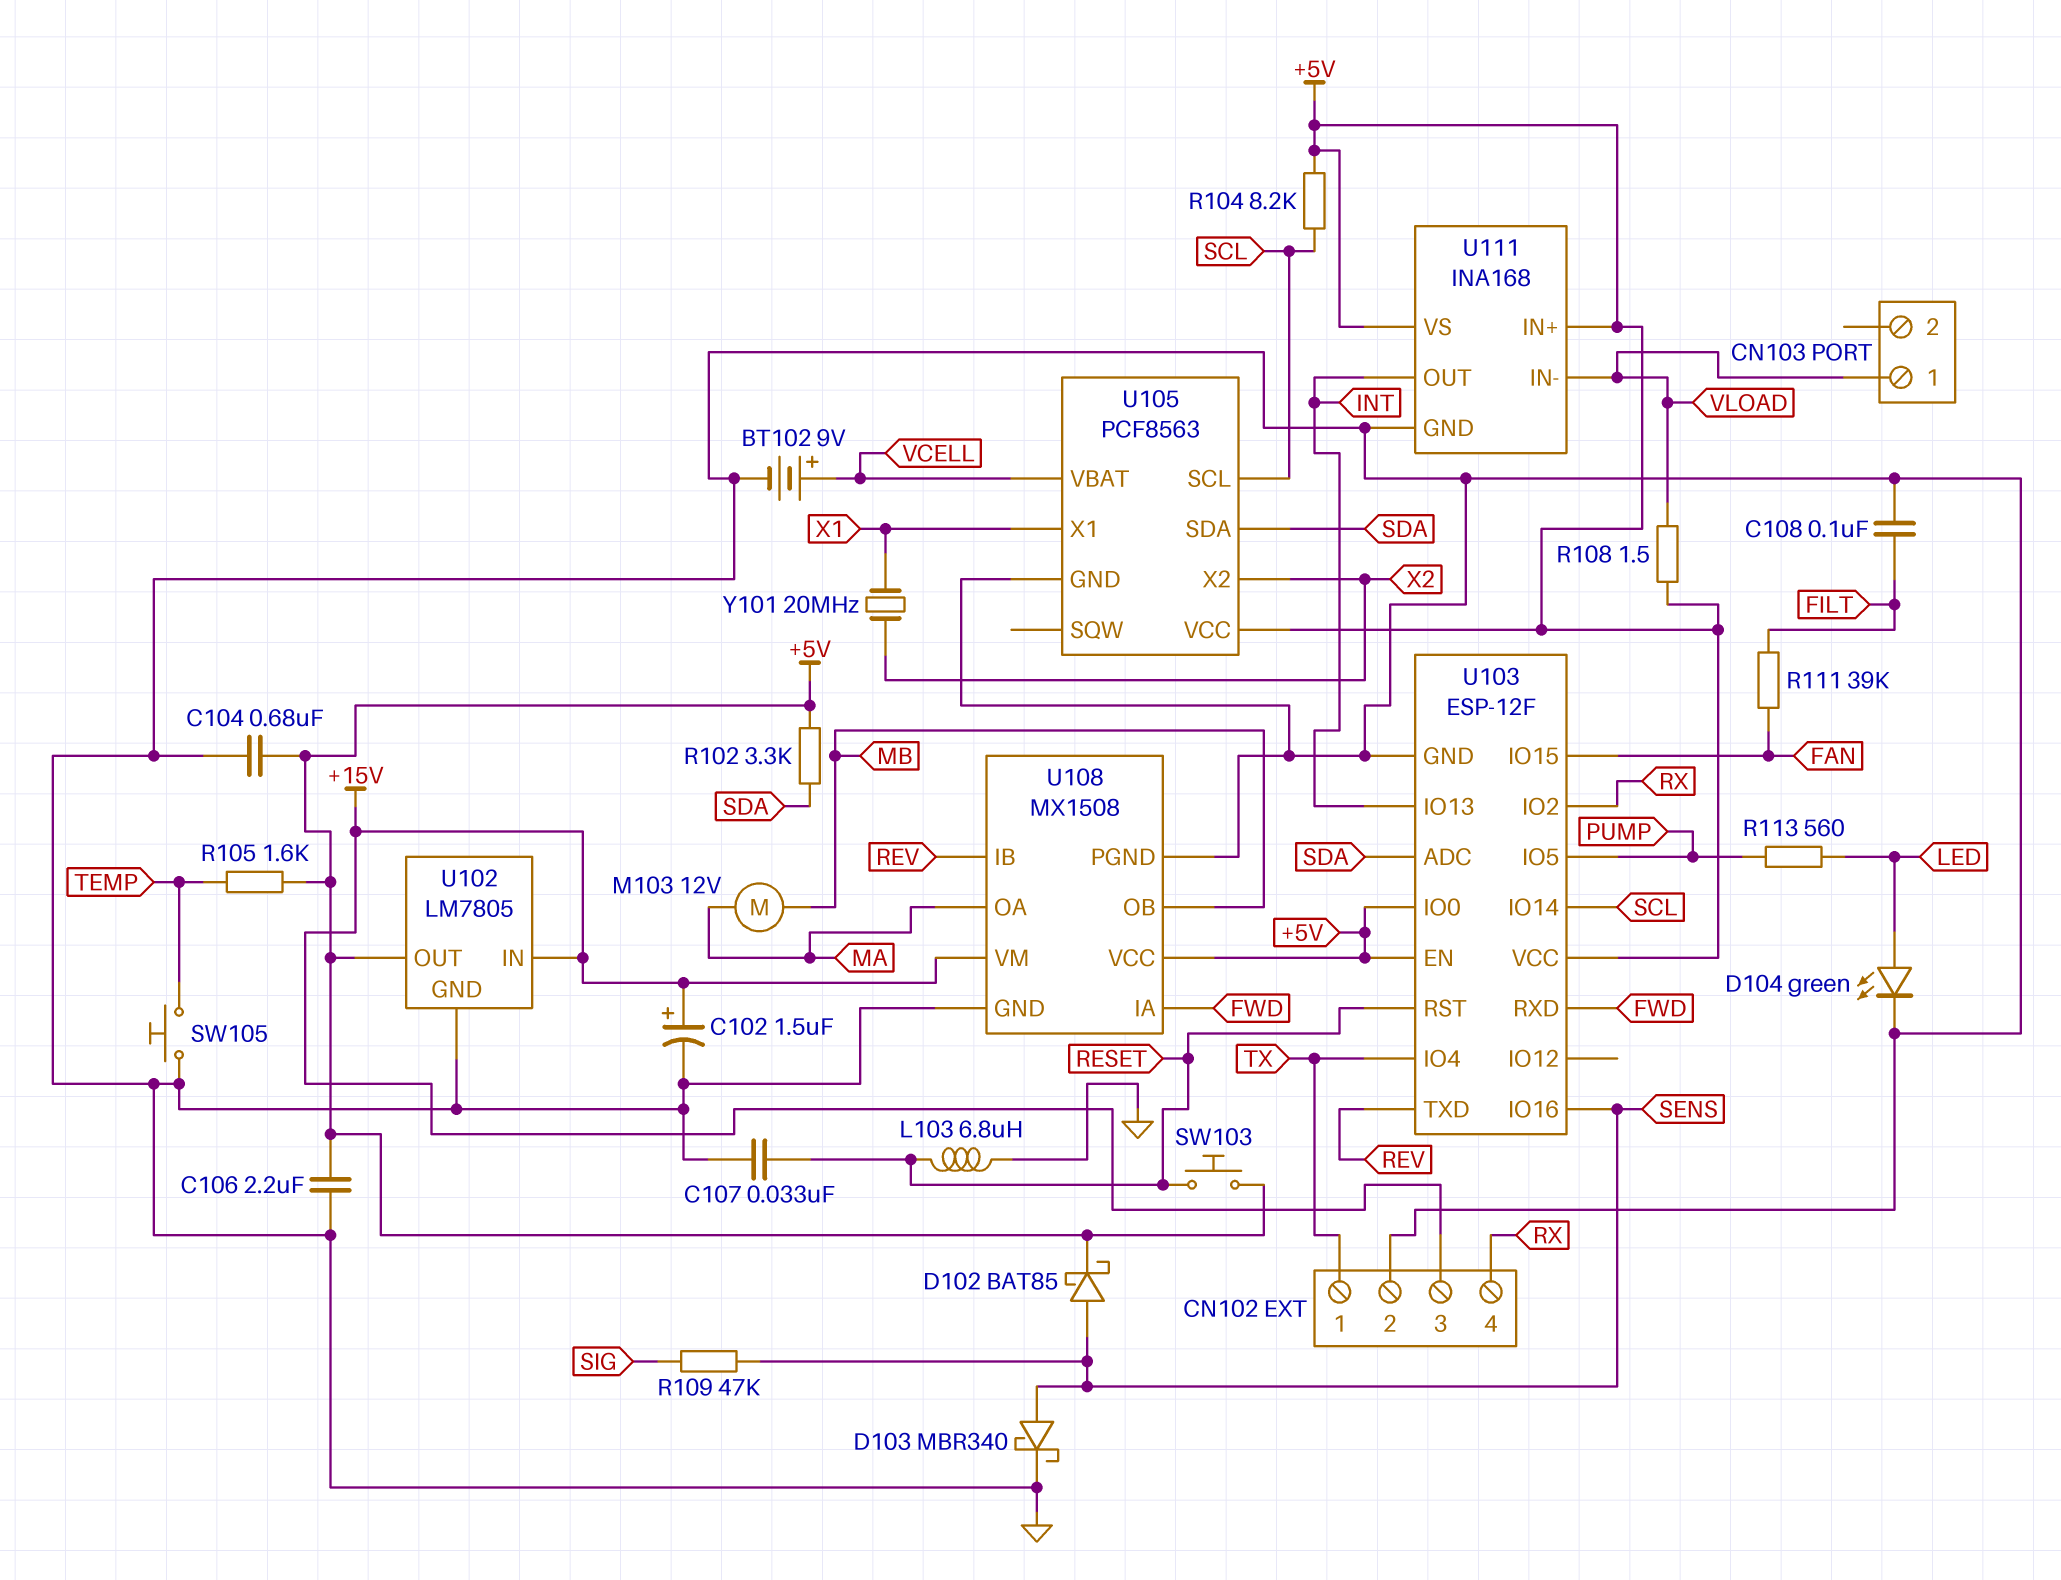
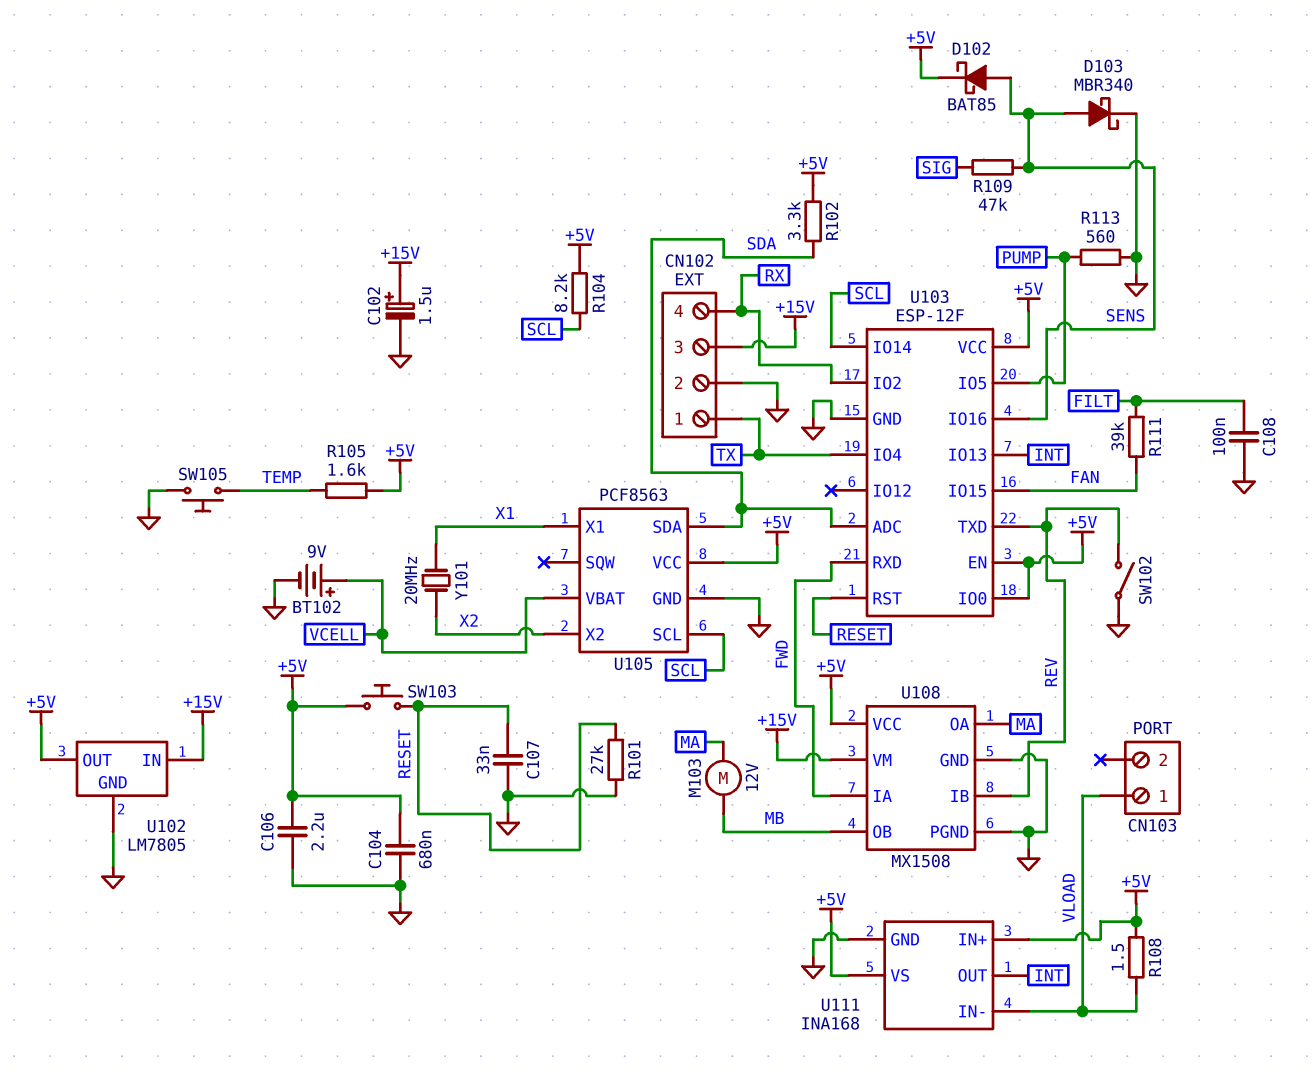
D104: LED green (A LED, K GND) -> none
L103: 6.8uH (GND, RESET) -> none
R101: none -> 27k (GND, RESET)
R113: 560 (LED, PUMP) -> 560 (GND, PUMP)
SW102: none -> switch (GND, REV)

